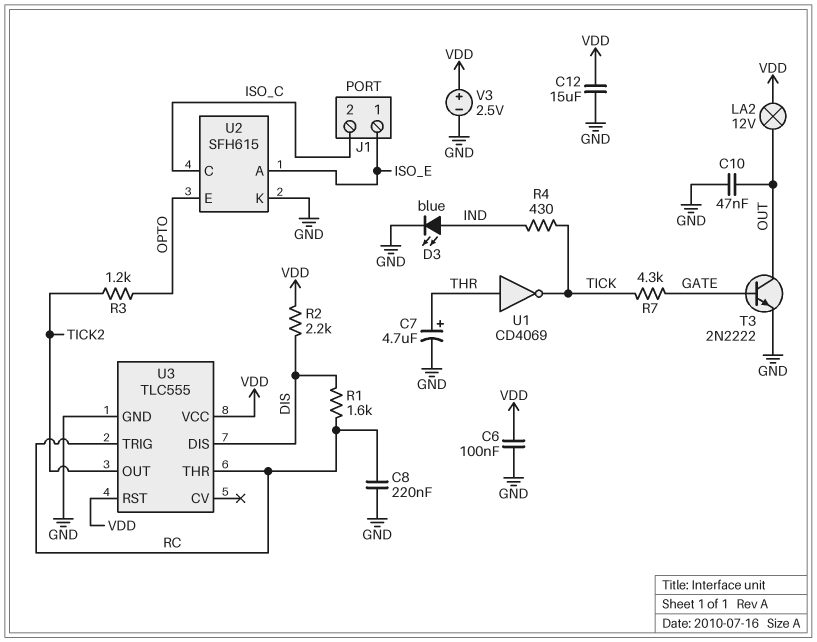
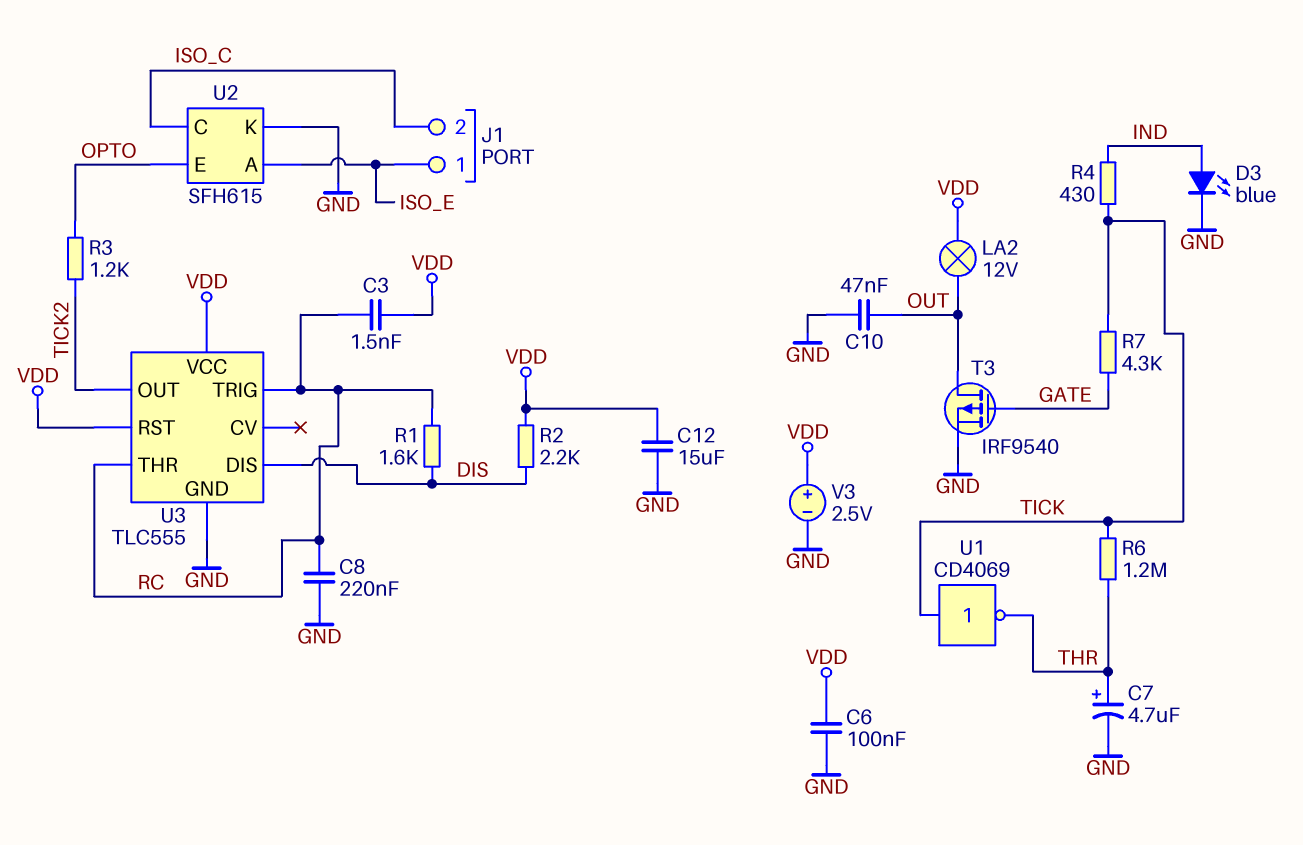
C3: none -> 1.5nF (RC, VDD)
R6: none -> 1.2M (THR, TICK)
T3: NPN 2N2222 (B GATE, C OUT, E GND) -> PMOS IRF9540 (G GATE, D OUT, S GND)
U1: NOT CD4069 (in THR, out TICK) -> NOT CD4069 (in TICK, out THR)

